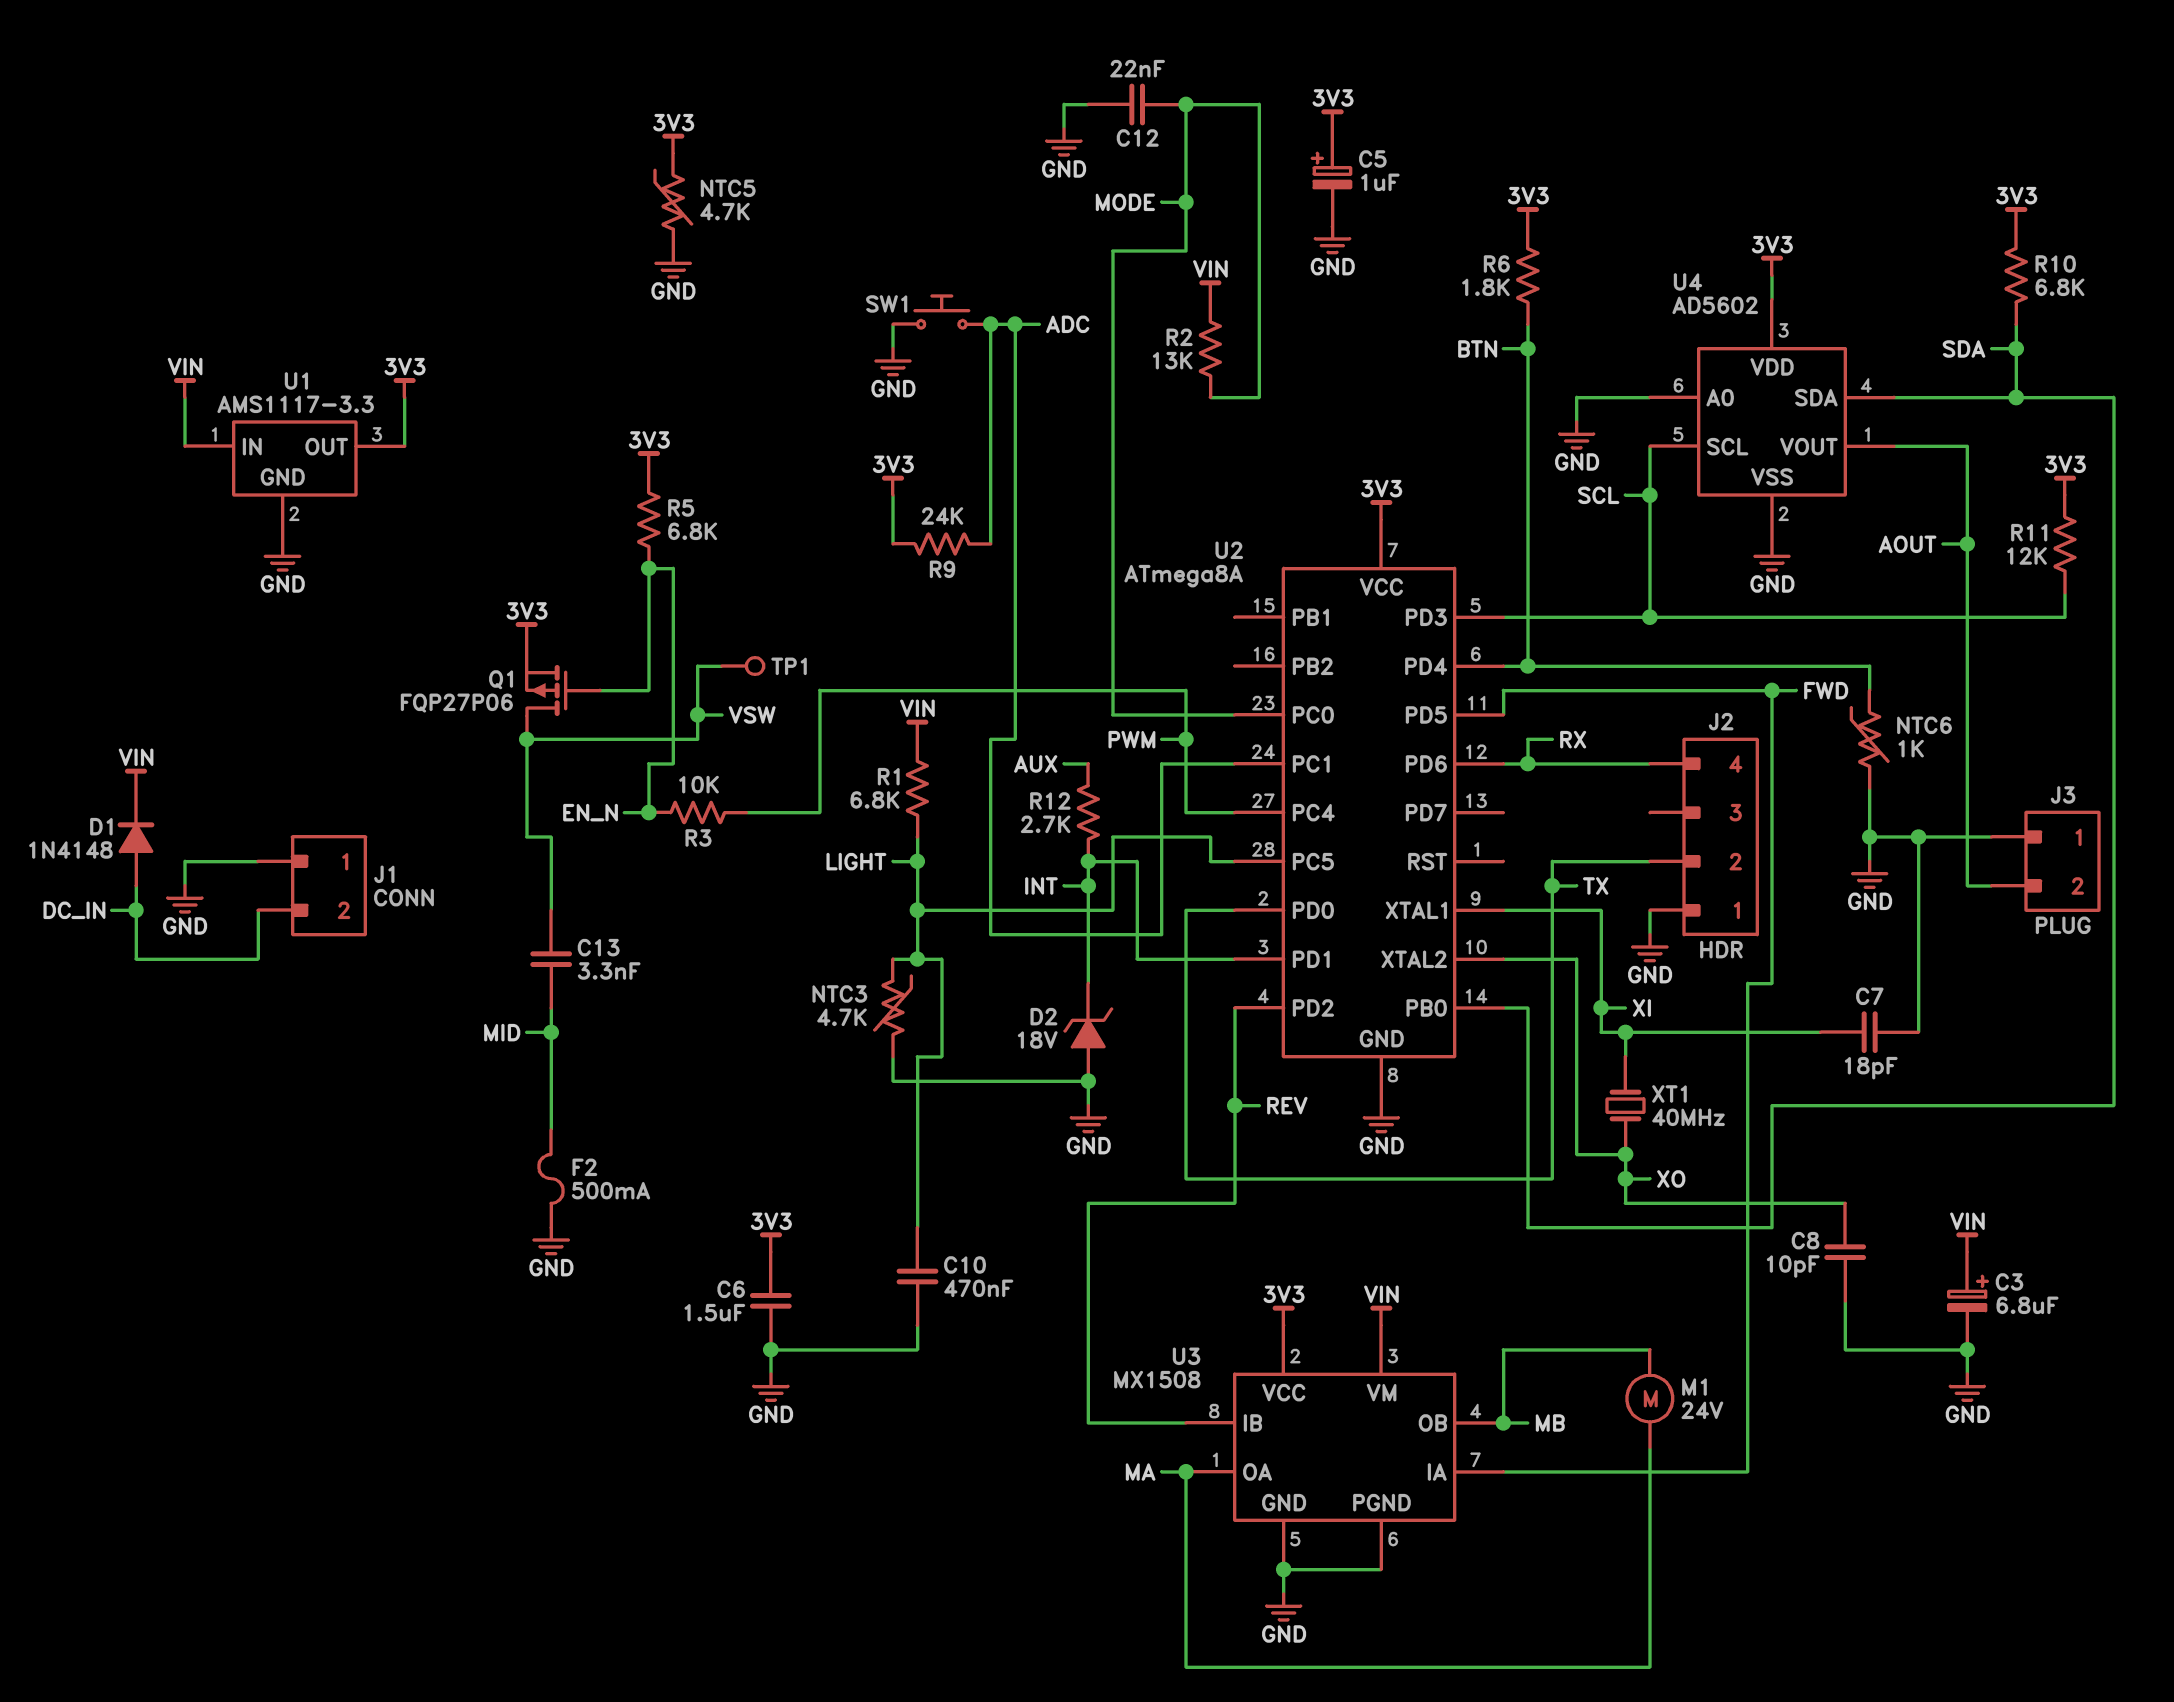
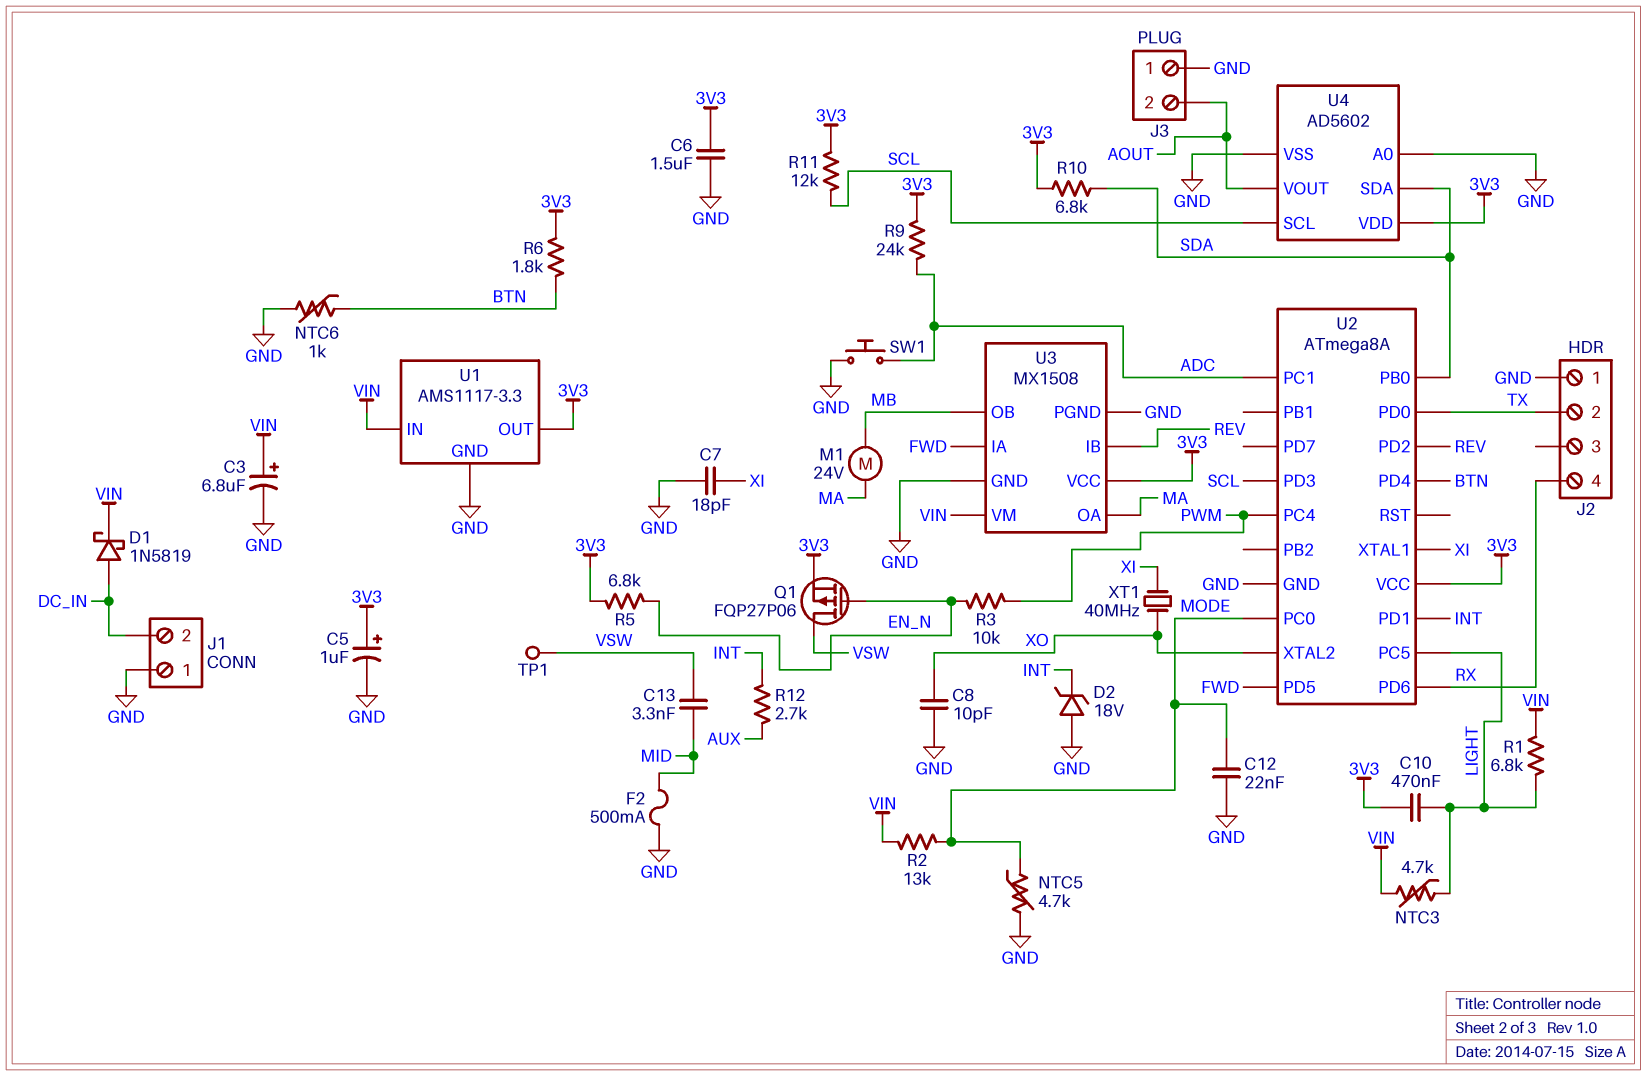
C10: 470nF (GND, LIGHT) -> 470nF (3V3, LIGHT)
D1: diode 1N4148 (A DC_IN, K VIN) -> schottky 1N5819 (A DC_IN, K VIN)
NTC3: 4.7k (GND, LIGHT) -> 4.7k (LIGHT, VIN)
NTC5: 4.7k (3V3, GND) -> 4.7k (GND, MODE)

